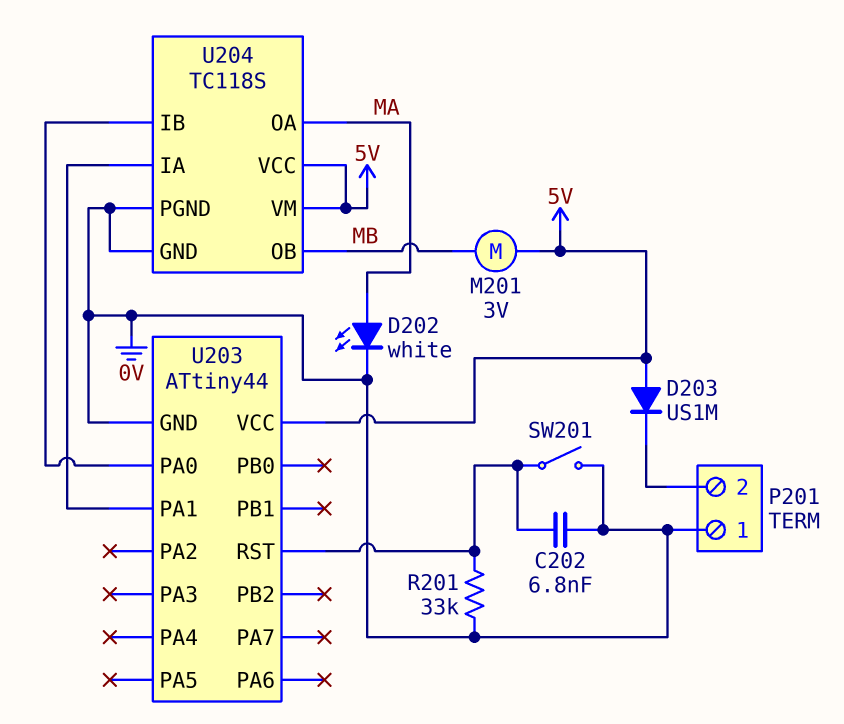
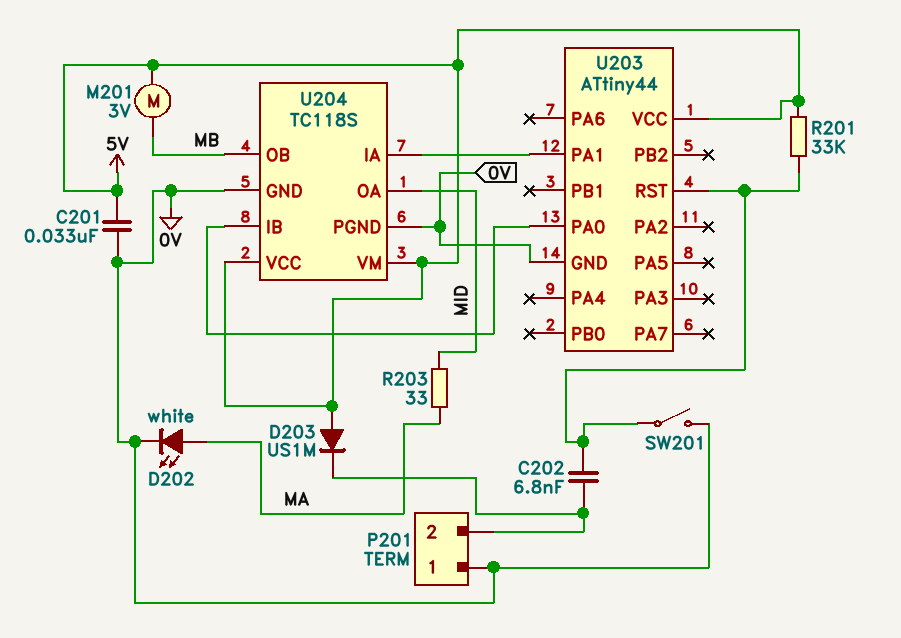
C201: none -> 33nF (0V, 5V)
C202: 6.8nF (0V, U203/RST) -> 6.8nF (P201/2, U203/RST)
R201: 33k (0V, U203/RST) -> 33k (5V, U203/RST)
R203: none -> 33 (MA, MID)
U204 pin OA: MA -> MID

